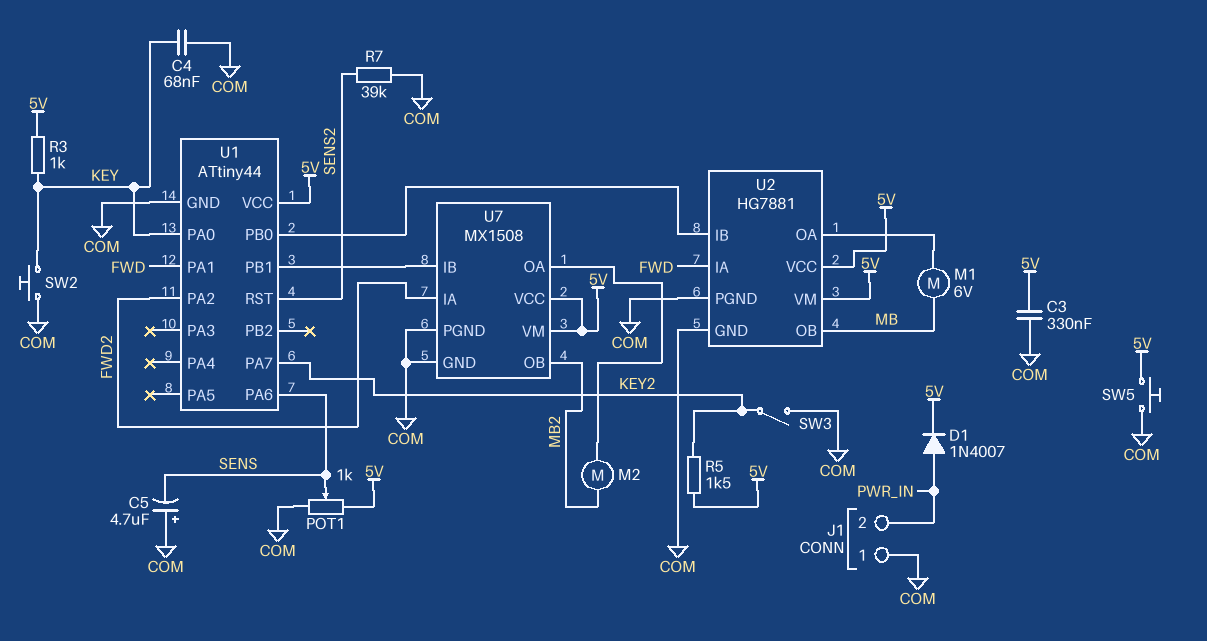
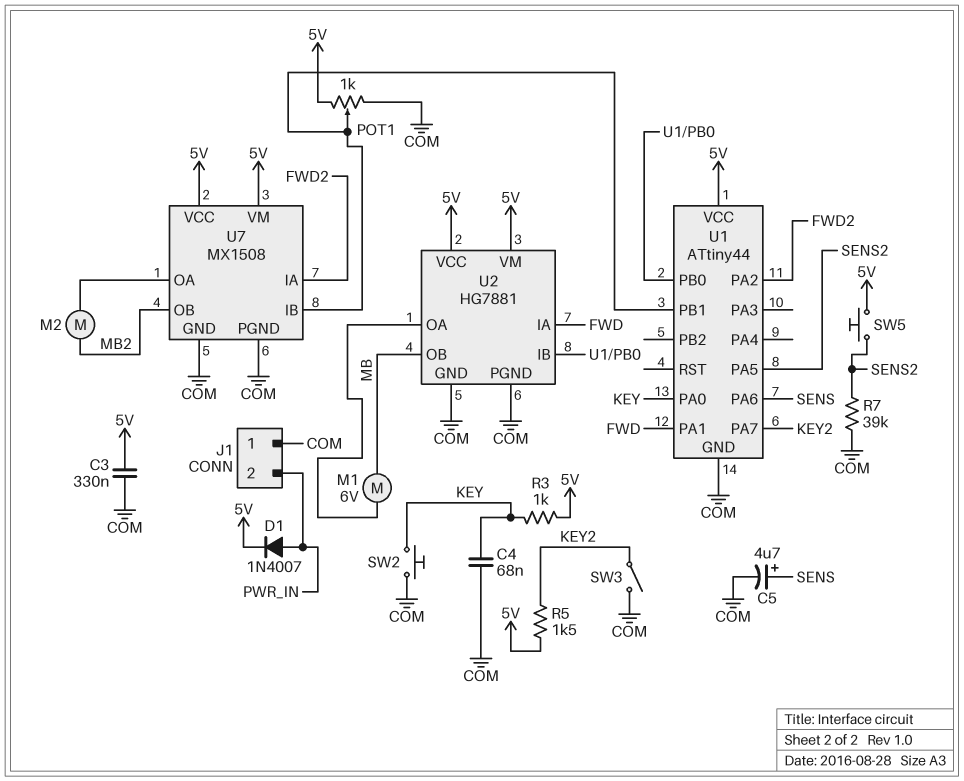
C5: 4.7uF (plus COM, minus SENS) -> 4.7uF (plus SENS, minus COM)
POT1: 1k (5V, COM, wiper SENS) -> 1k (5V, COM, wiper U1/PB1)
SW5: button (5V, COM) -> button (5V, SENS2)
U1 pin PA5: none -> SENS2
U1 pin RST: SENS2 -> none

